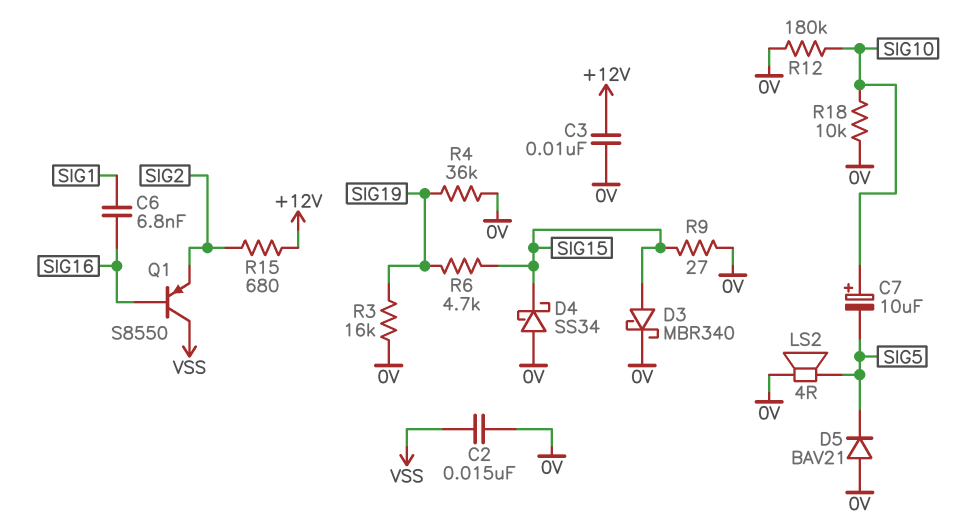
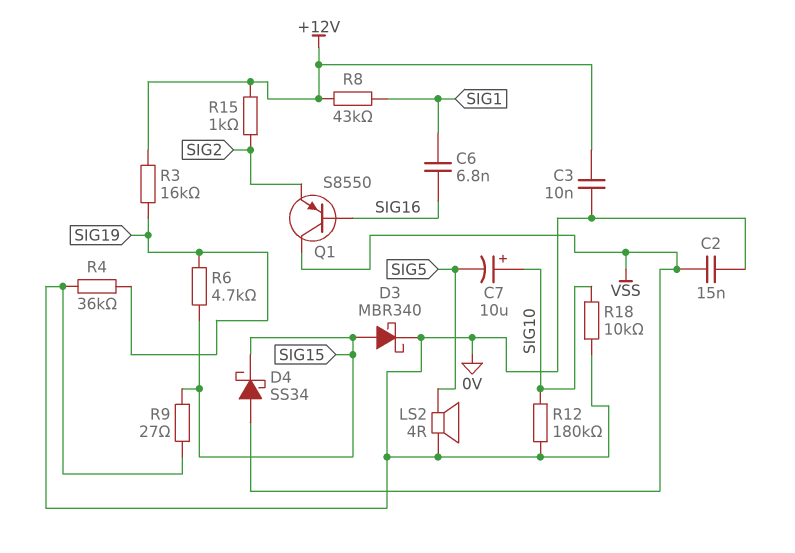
D4: schottky SS34 (A 0V, K SIG15) -> schottky SS34 (A VSS, K SIG15)
D5: diode BAV21 (A 0V, K SIG5) -> none
R3: 16k (0V, SIG19) -> 16k (+12V, SIG19)
R8: none -> 43k (+12V, SIG1)
R15: 680 (+12V, SIG2) -> 1k (+12V, SIG2)

